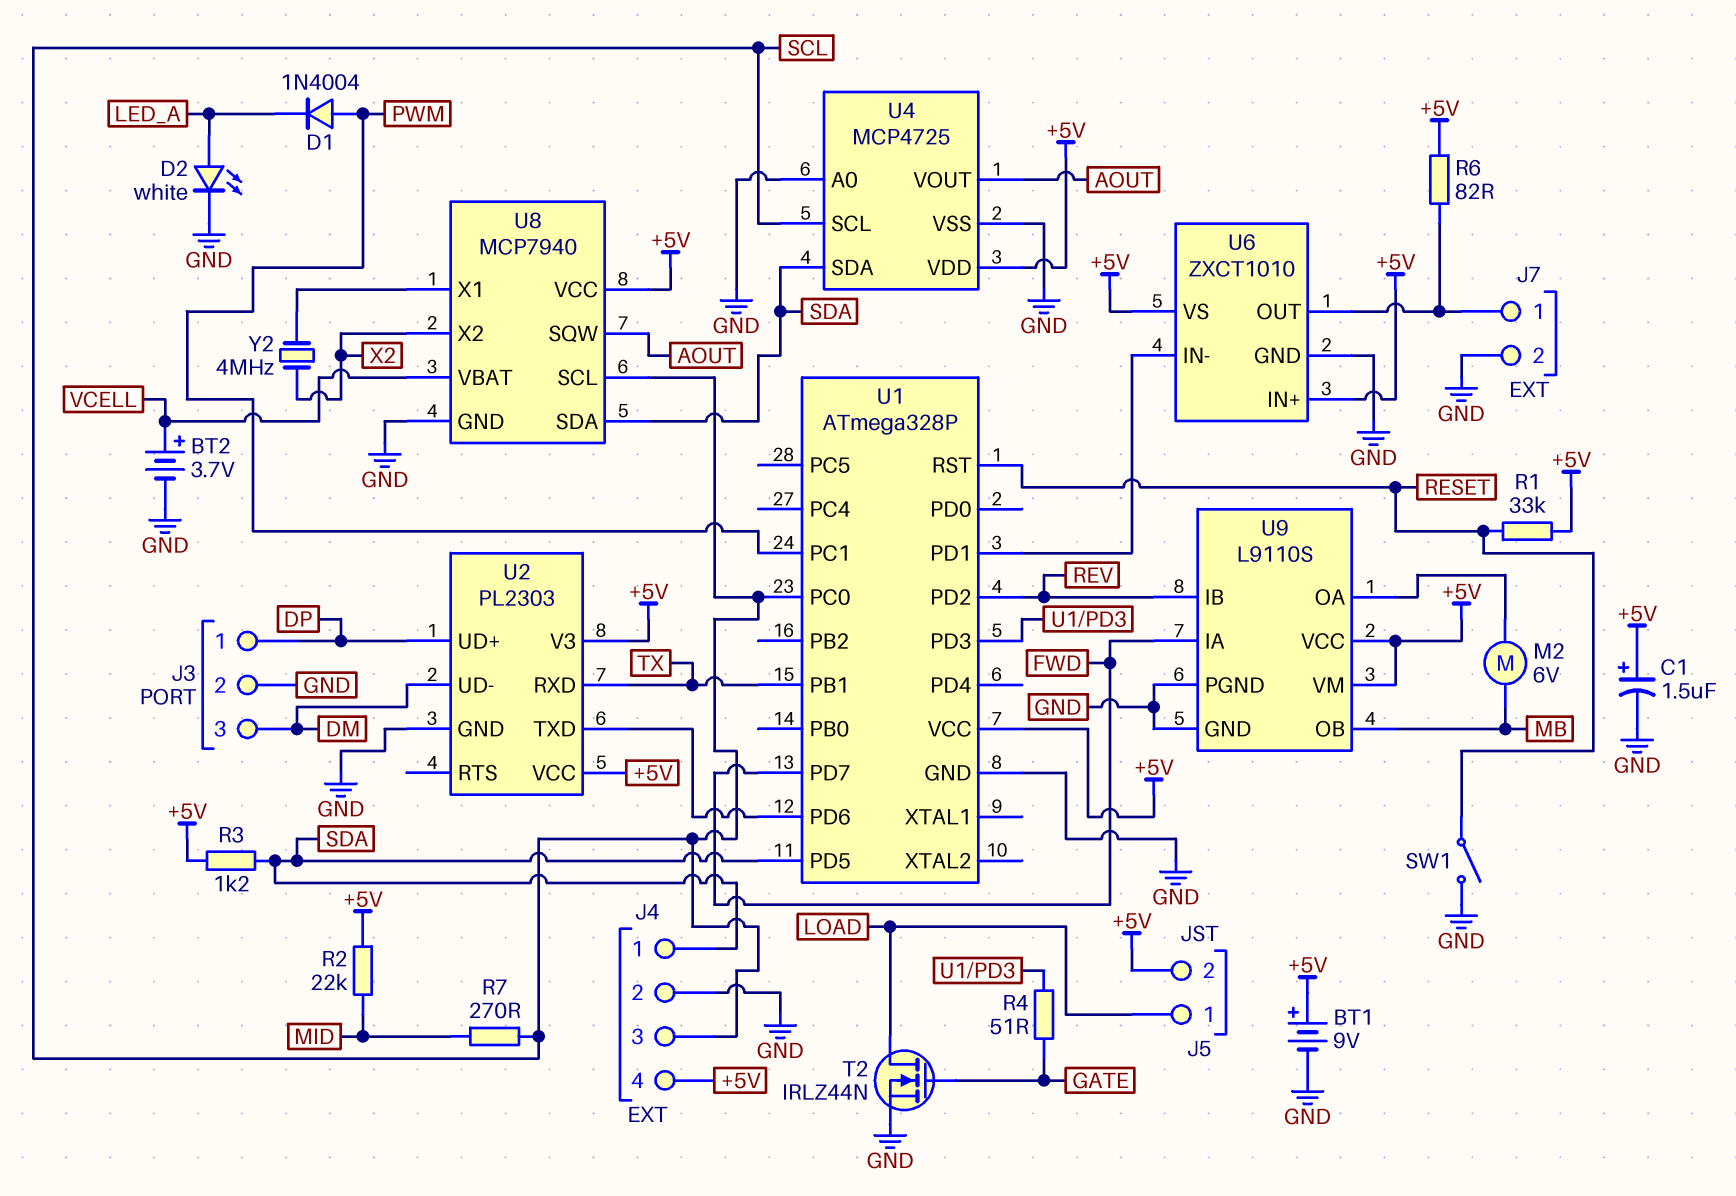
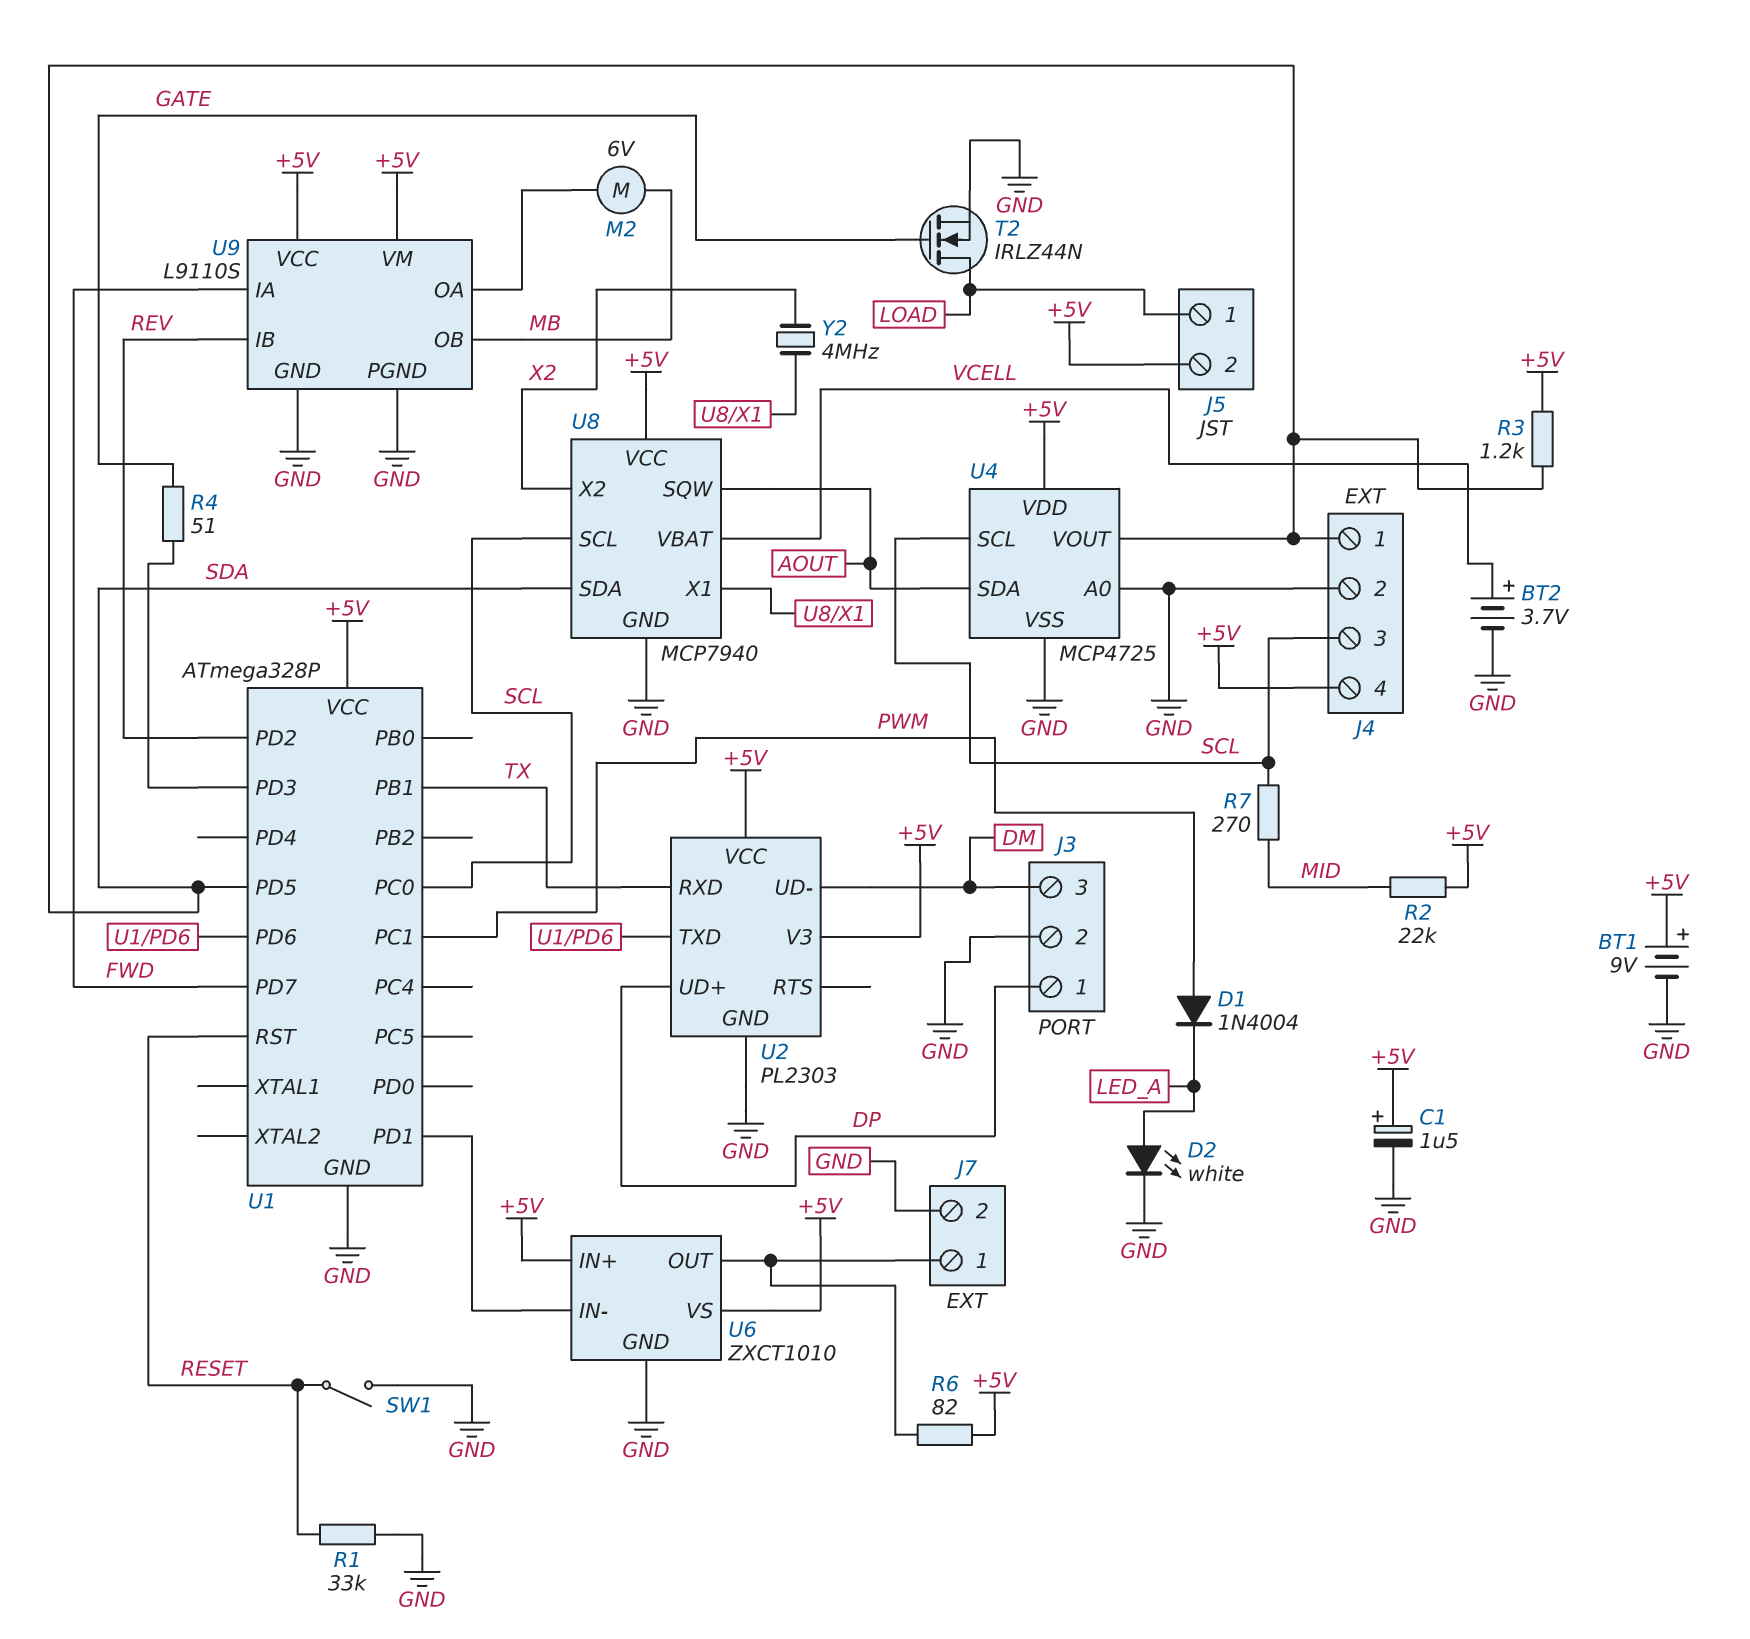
R1: 33k (+5V, RESET) -> 33k (GND, RESET)
U4 pin SDA: SDA -> AOUT
U4 pin VOUT: AOUT -> SDA

